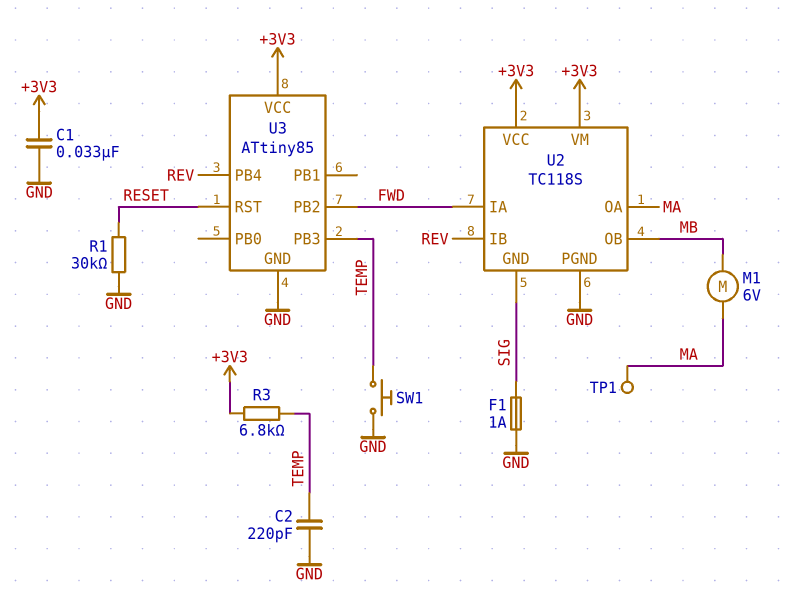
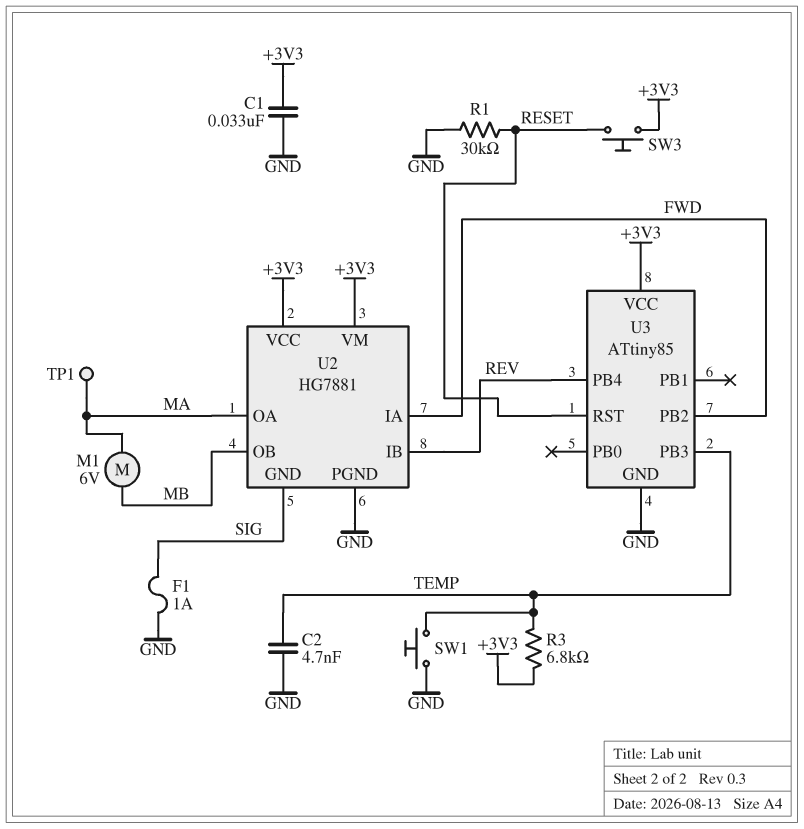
C2: 220pF (GND, TEMP) -> 4.7nF (GND, TEMP)
SW3: none -> button (+3V3, RESET)
U2: TC118S -> HG7881

